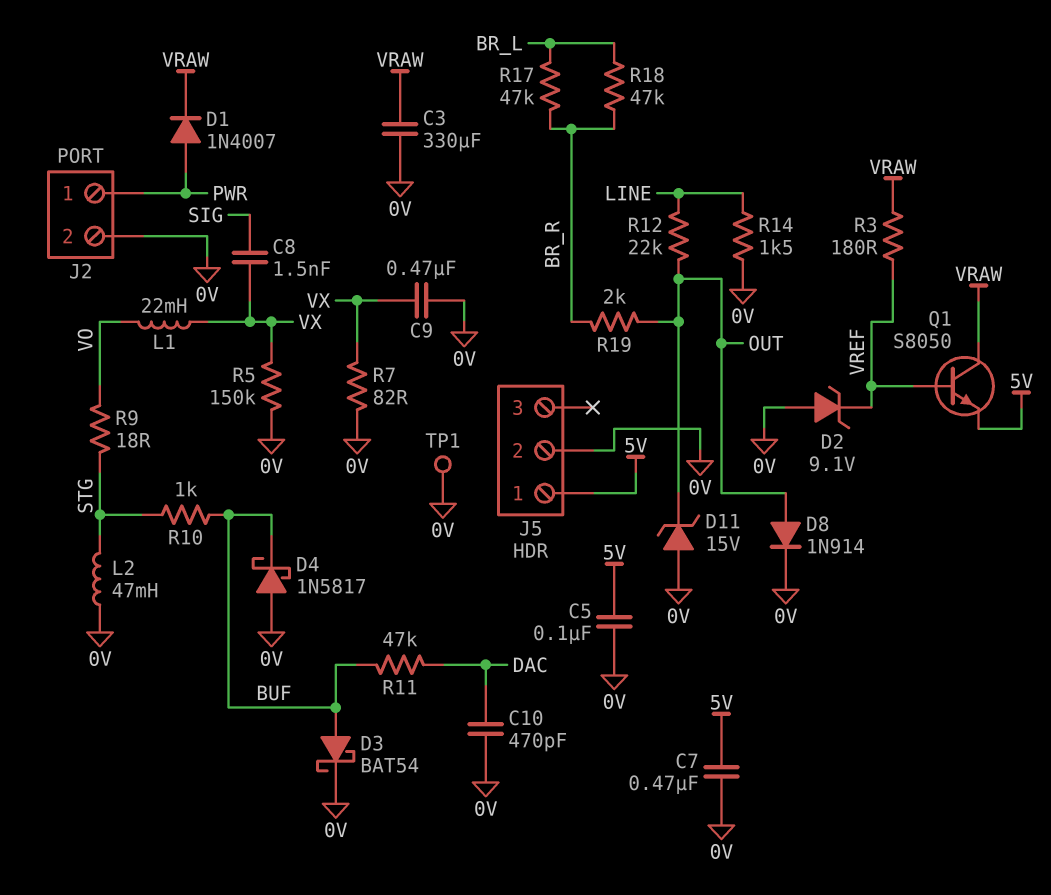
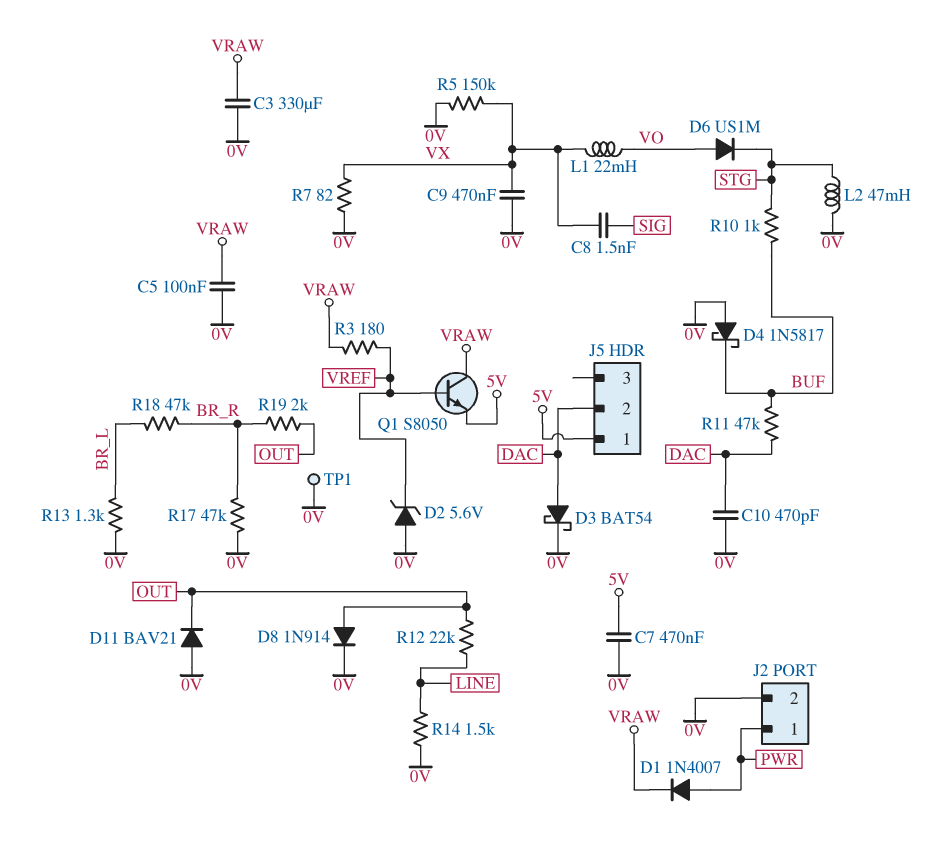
C5: 100nF (0V, 5V) -> 100nF (0V, VRAW)
D2: zener 9.1V (A 0V, K VREF) -> zener 5.6V (A 0V, K VREF)
D3: schottky BAT54 (A BUF, K 0V) -> schottky BAT54 (A DAC, K 0V)
D6: none -> diode US1M (A VO, K STG)
D11: zener 15V (A 0V, K OUT) -> diode BAV21 (A 0V, K OUT)
J5 pin 2: 0V -> DAC
R9: 18 (STG, VO) -> none
R13: none -> 1.3k (0V, BR_L)
R17: 47k (BR_L, BR_R) -> 47k (0V, BR_R)

